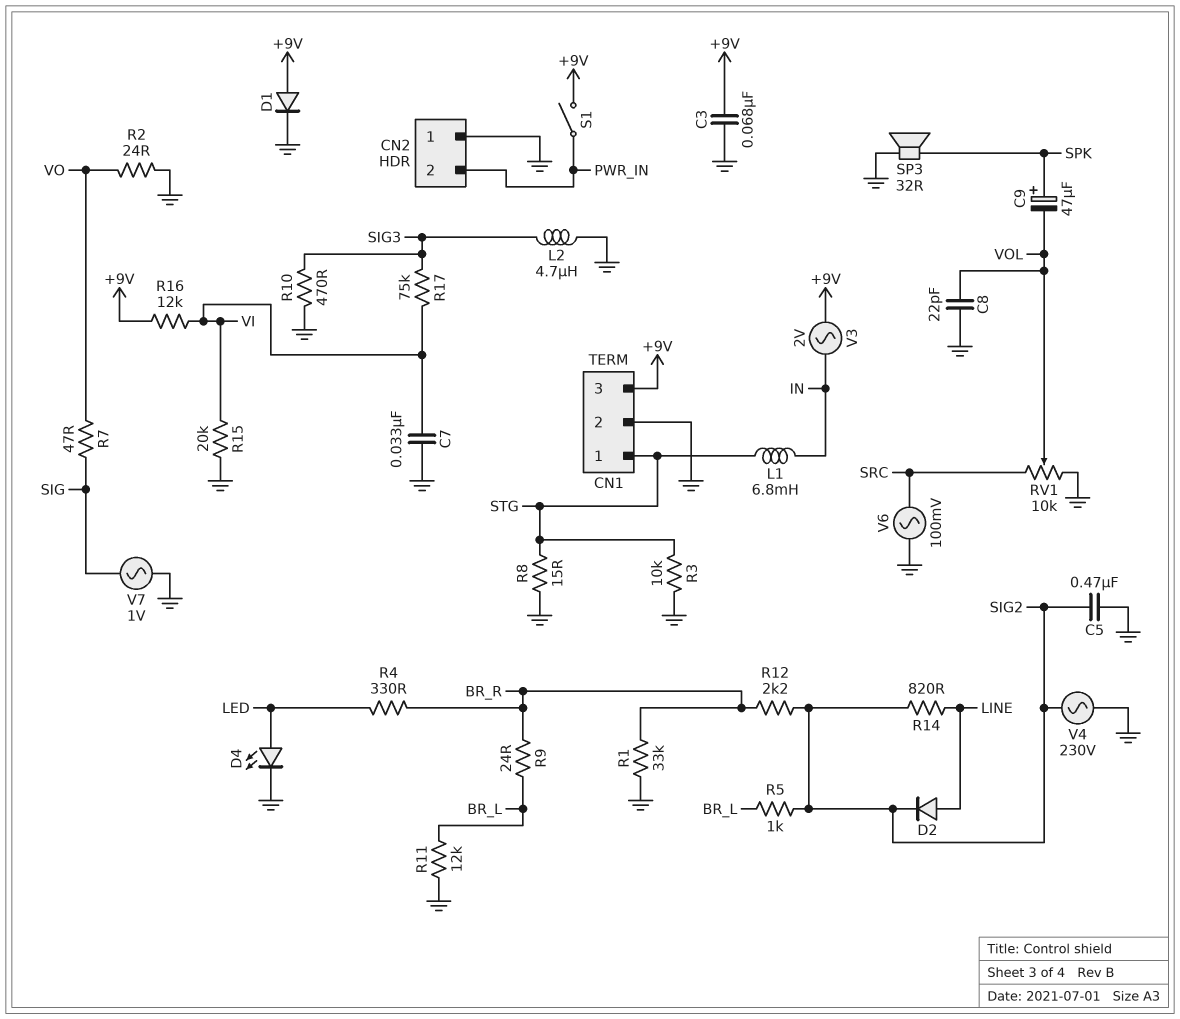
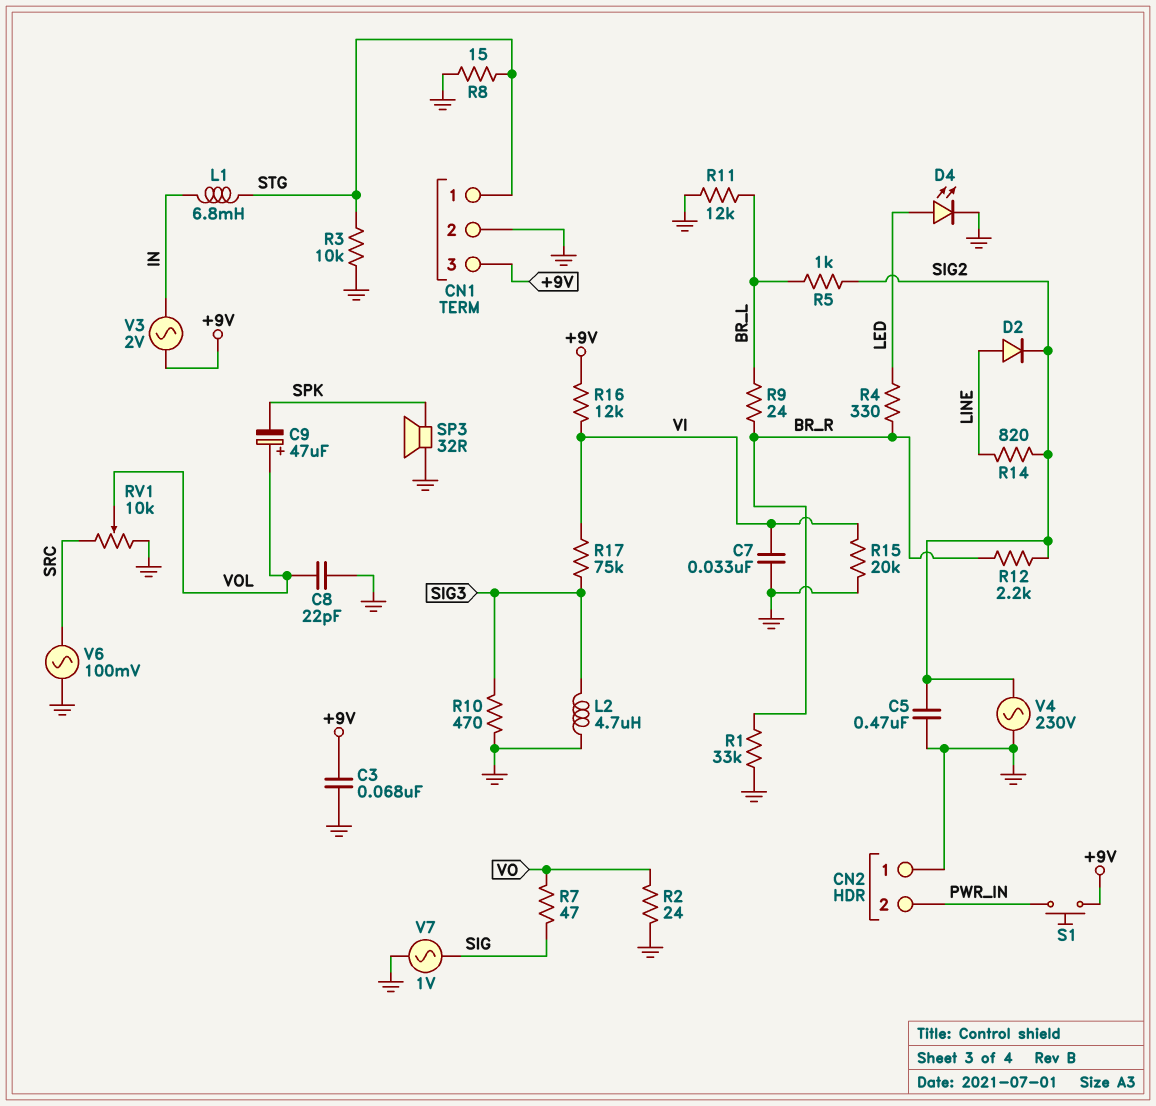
C9: 47uF (plus SPK, minus VOL) -> 47uF (plus VOL, minus SPK)
D1: diode (A +9V, K GND) -> none
S1: switch (+9V, PWR_IN) -> button (+9V, PWR_IN)

